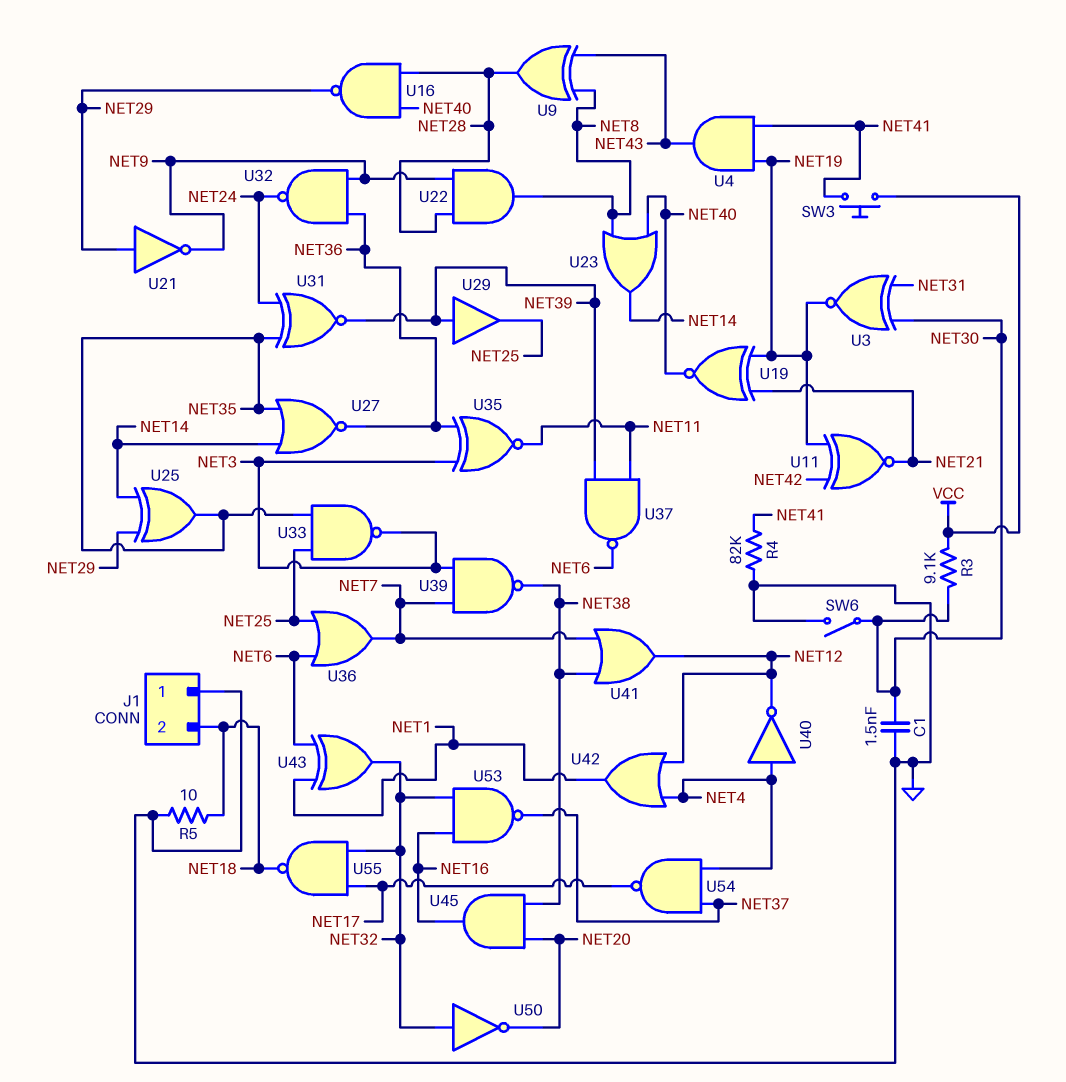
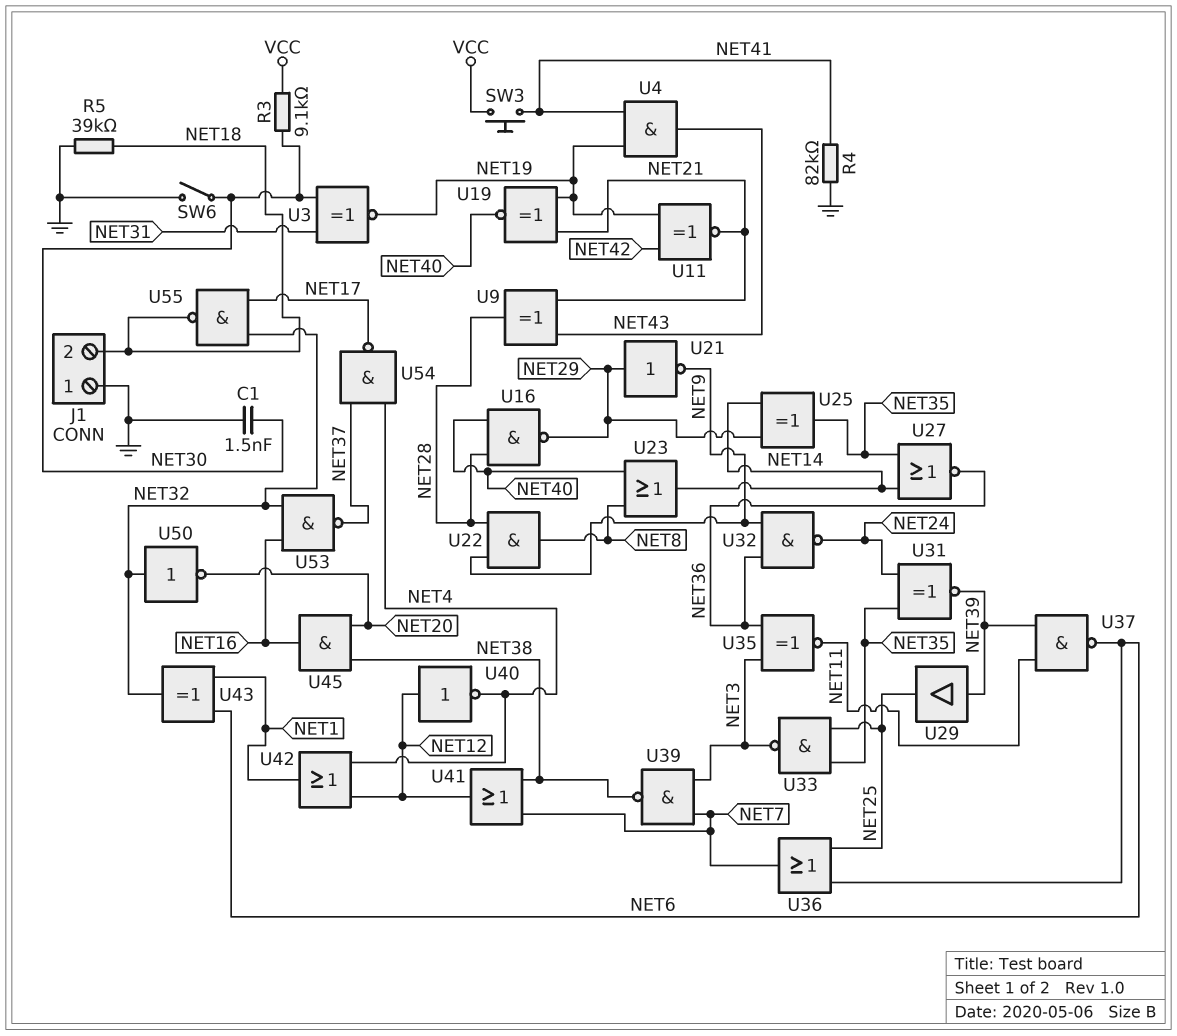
R5: 10 (GND, NET18) -> 39k (GND, NET18)
U9: XOR (in NET8, in NET43, out NET28) -> XOR (in NET21, in NET43, out NET28)
U40: NOT (in NET4, out NET12) -> NOT (in NET12, out NET4)

